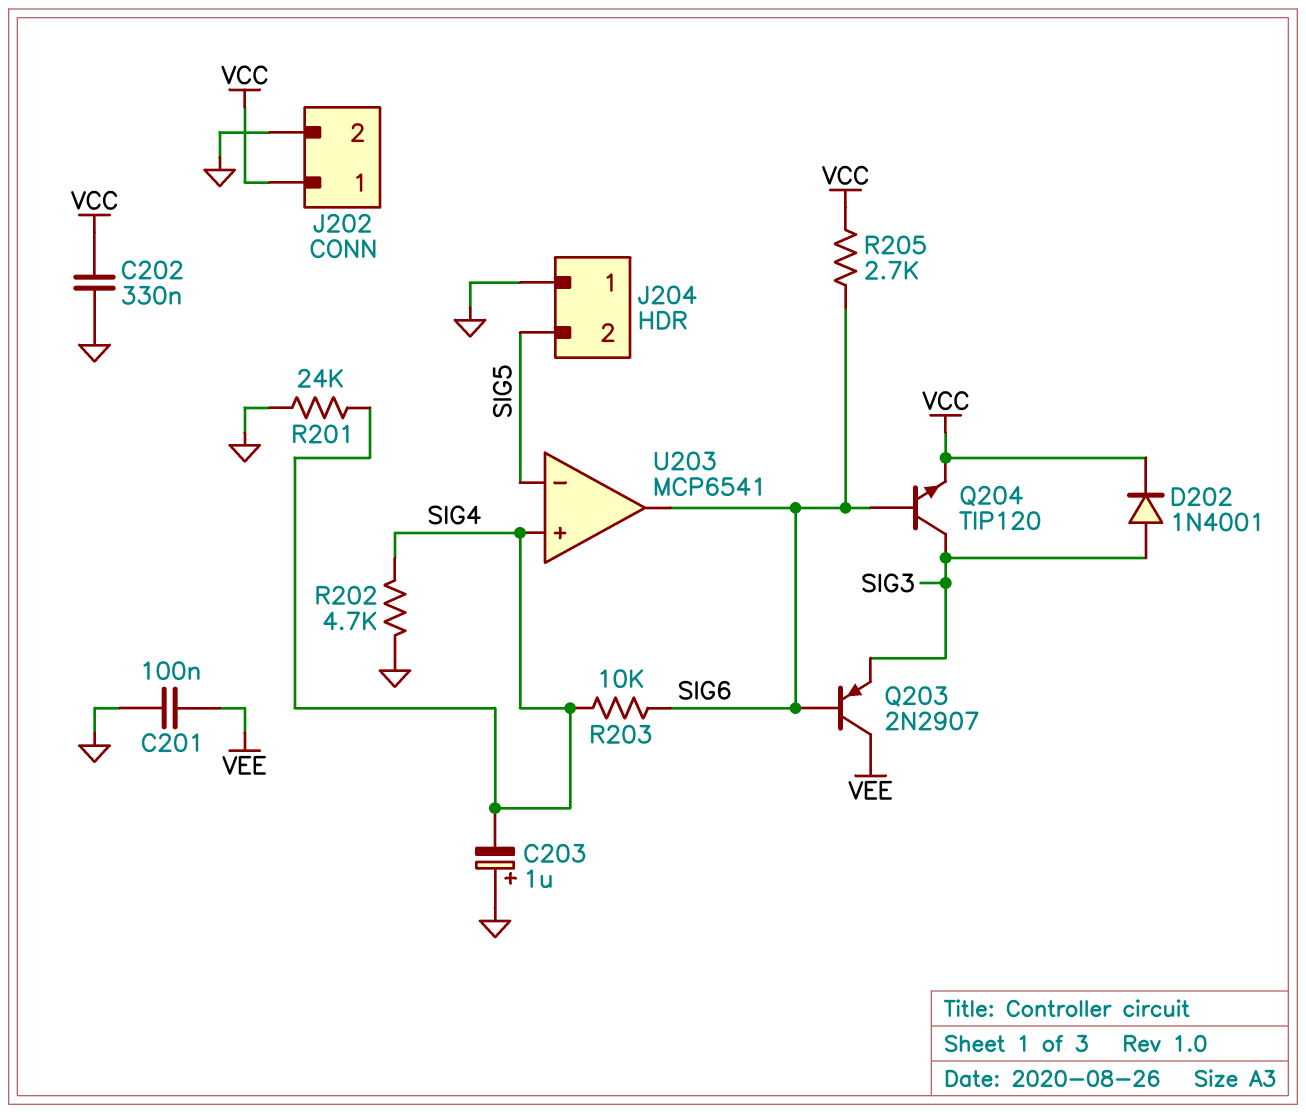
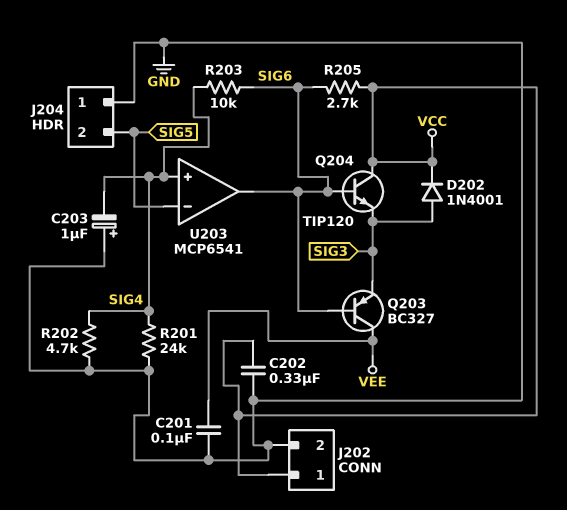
Q203: PNP 2N2907 (B SIG6, C VEE, E SIG3) -> PNP BC327 (B SIG6, C VEE, E SIG3)
Q204: NPN TIP120 (B SIG6, C SIG3, E VCC) -> NPN TIP120 (B SIG6, C VCC, E SIG3)

